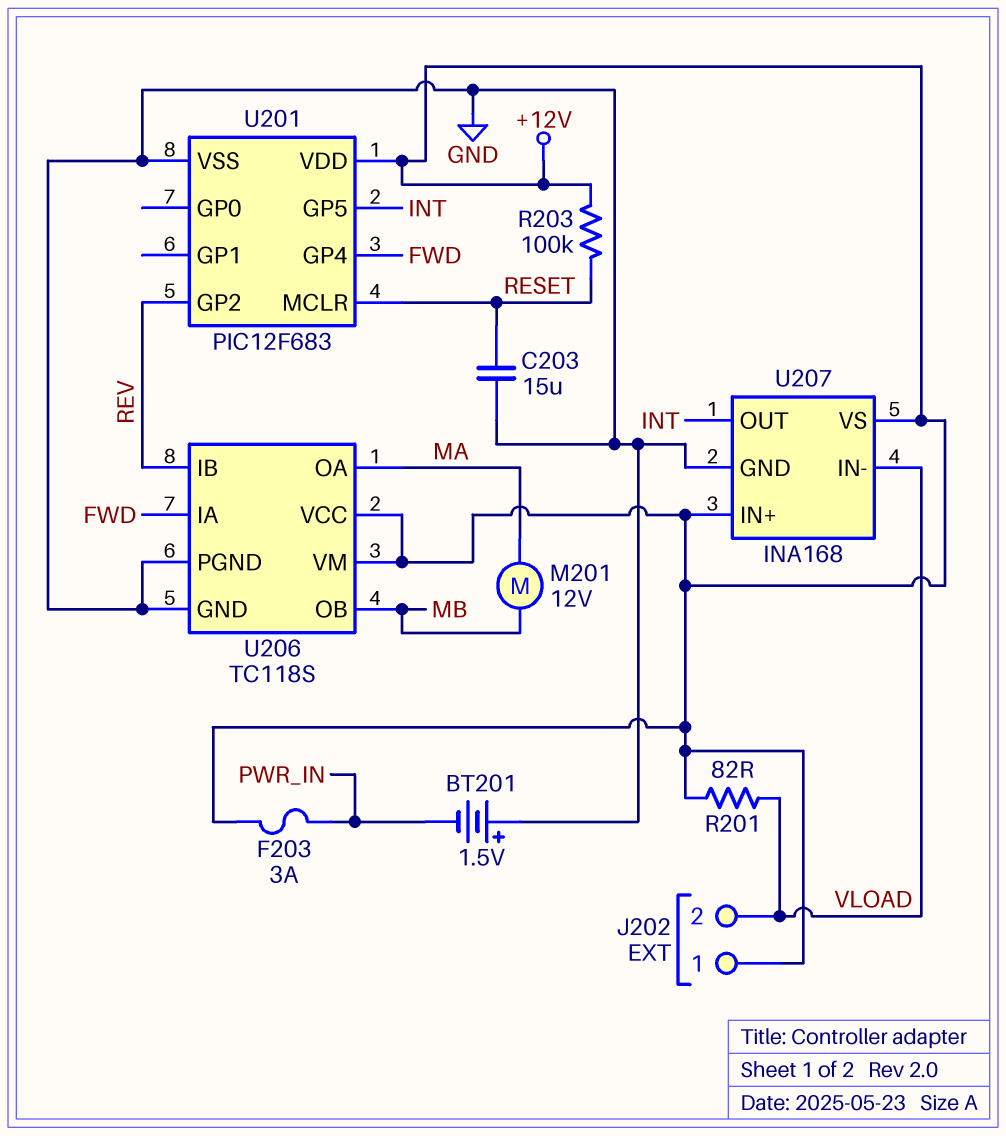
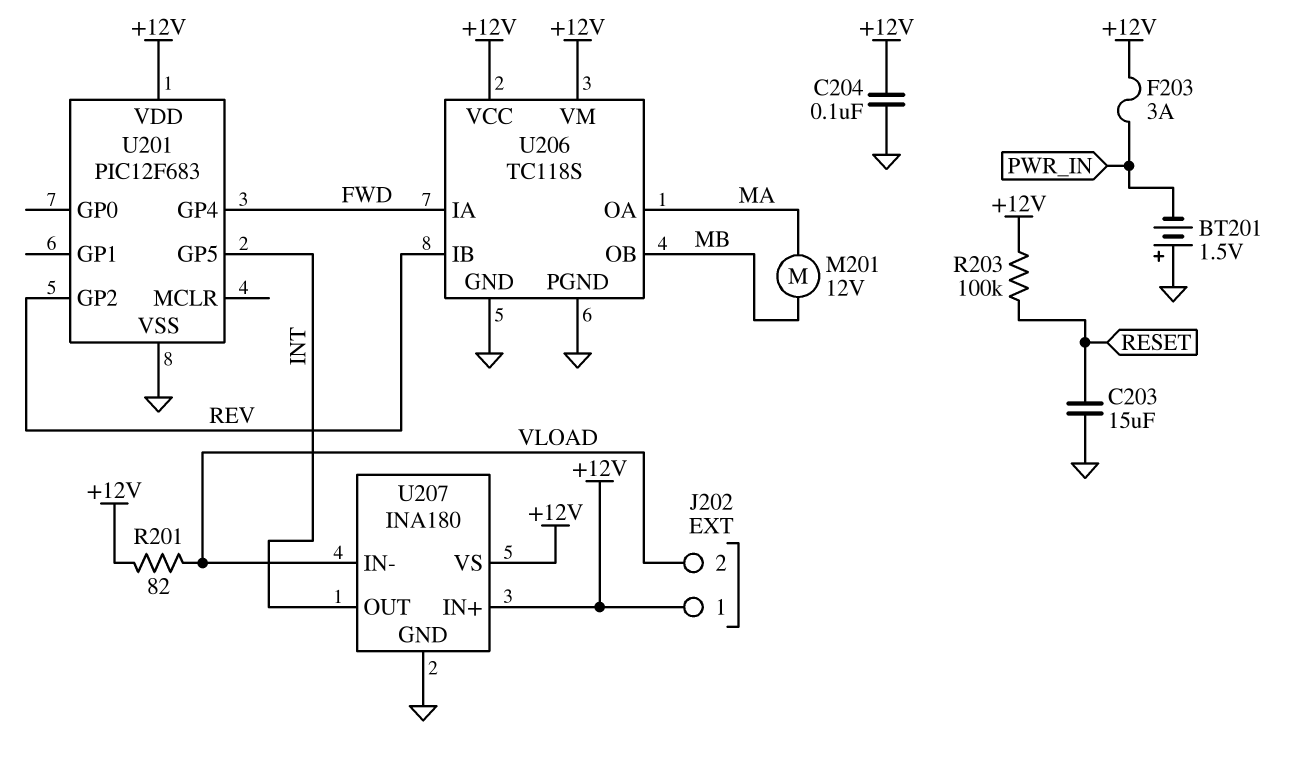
C204: none -> 100nF (+12V, GND)
U201 pin MCLR: RESET -> none
U207: INA168 -> INA180

